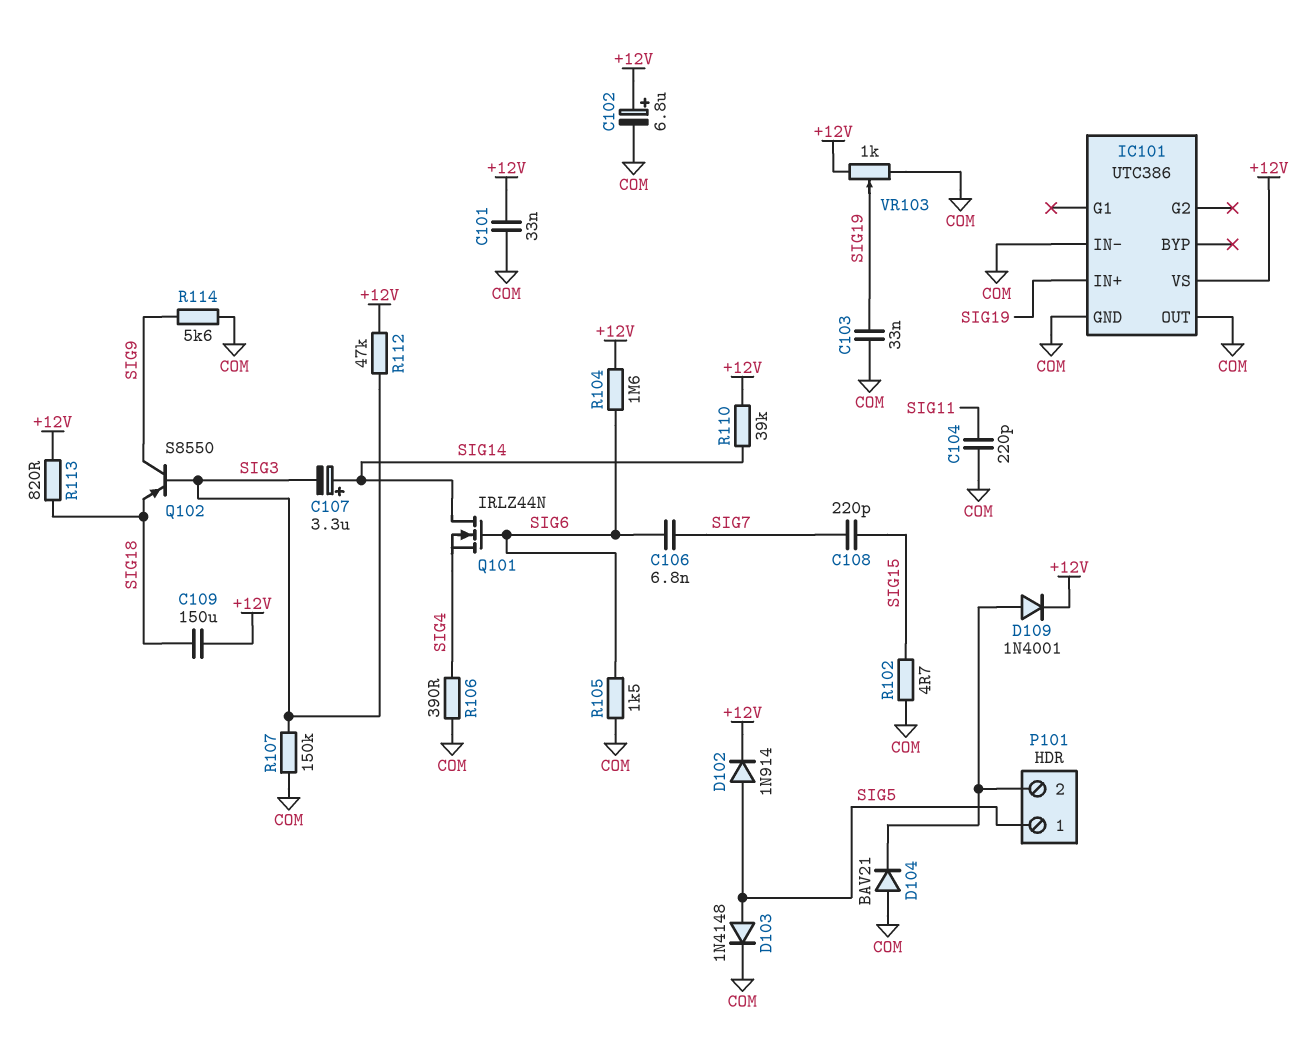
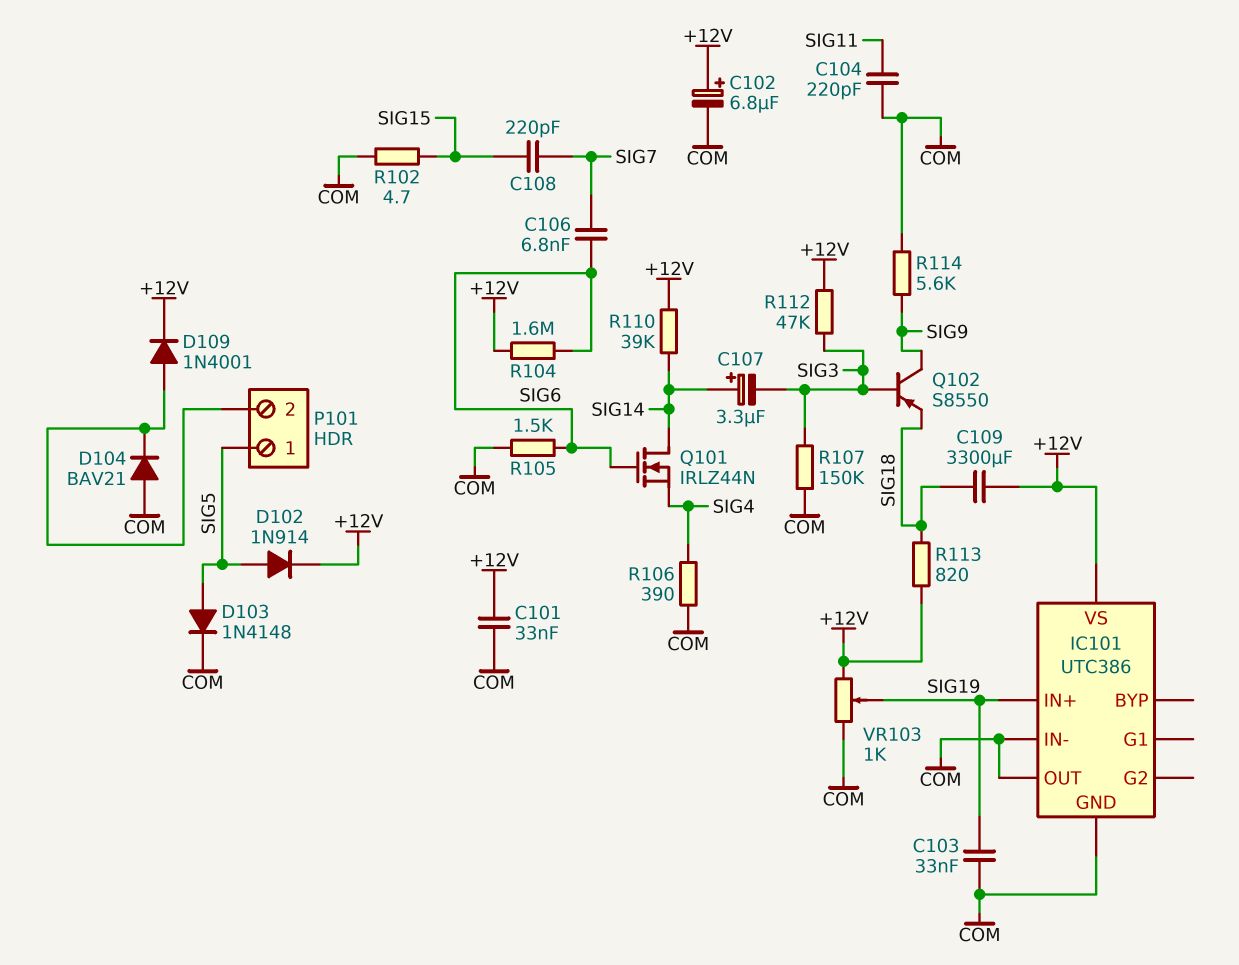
C109: 150uF (+12V, SIG18) -> 3300uF (+12V, SIG18)

